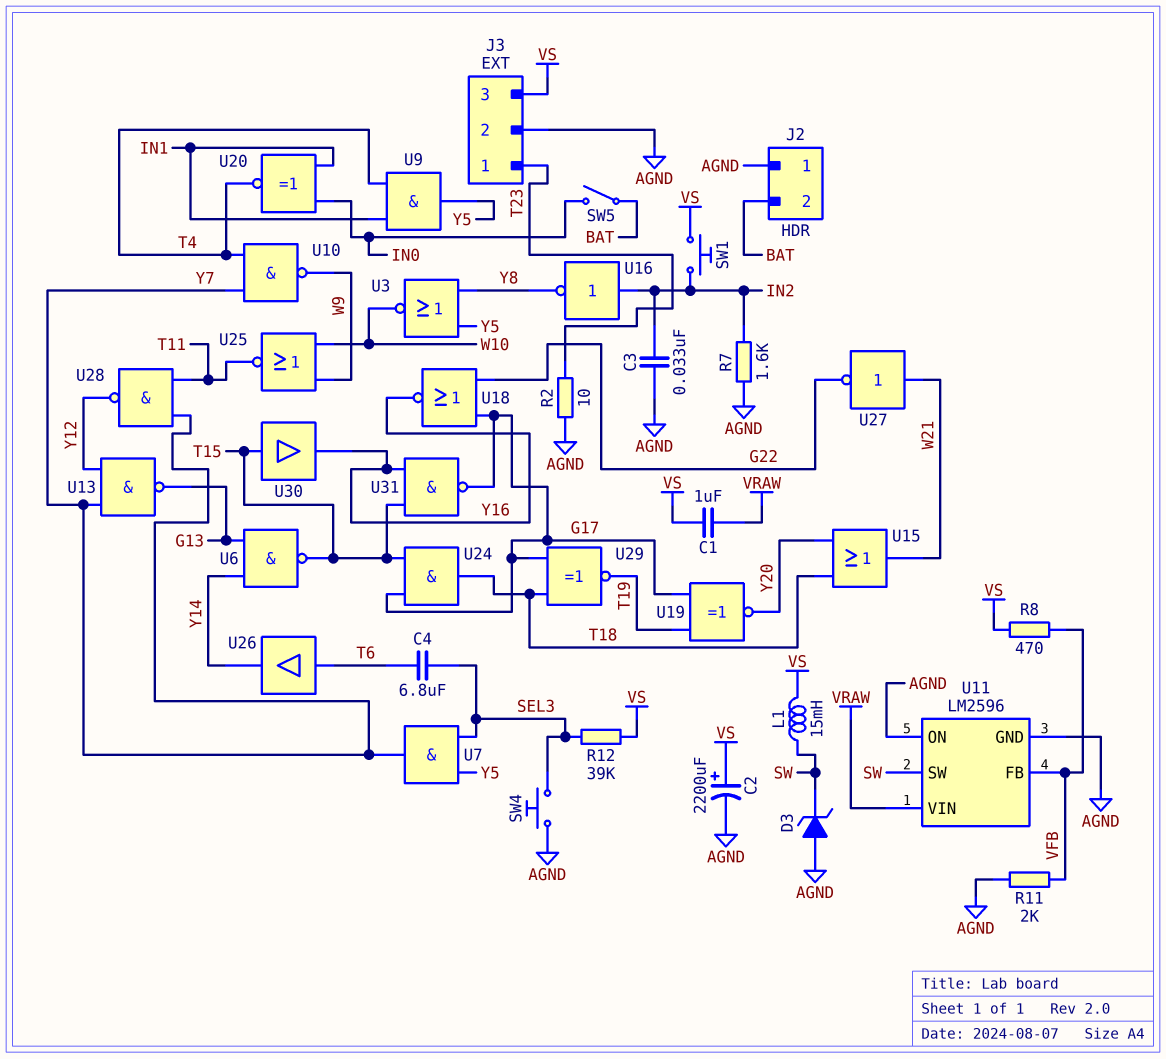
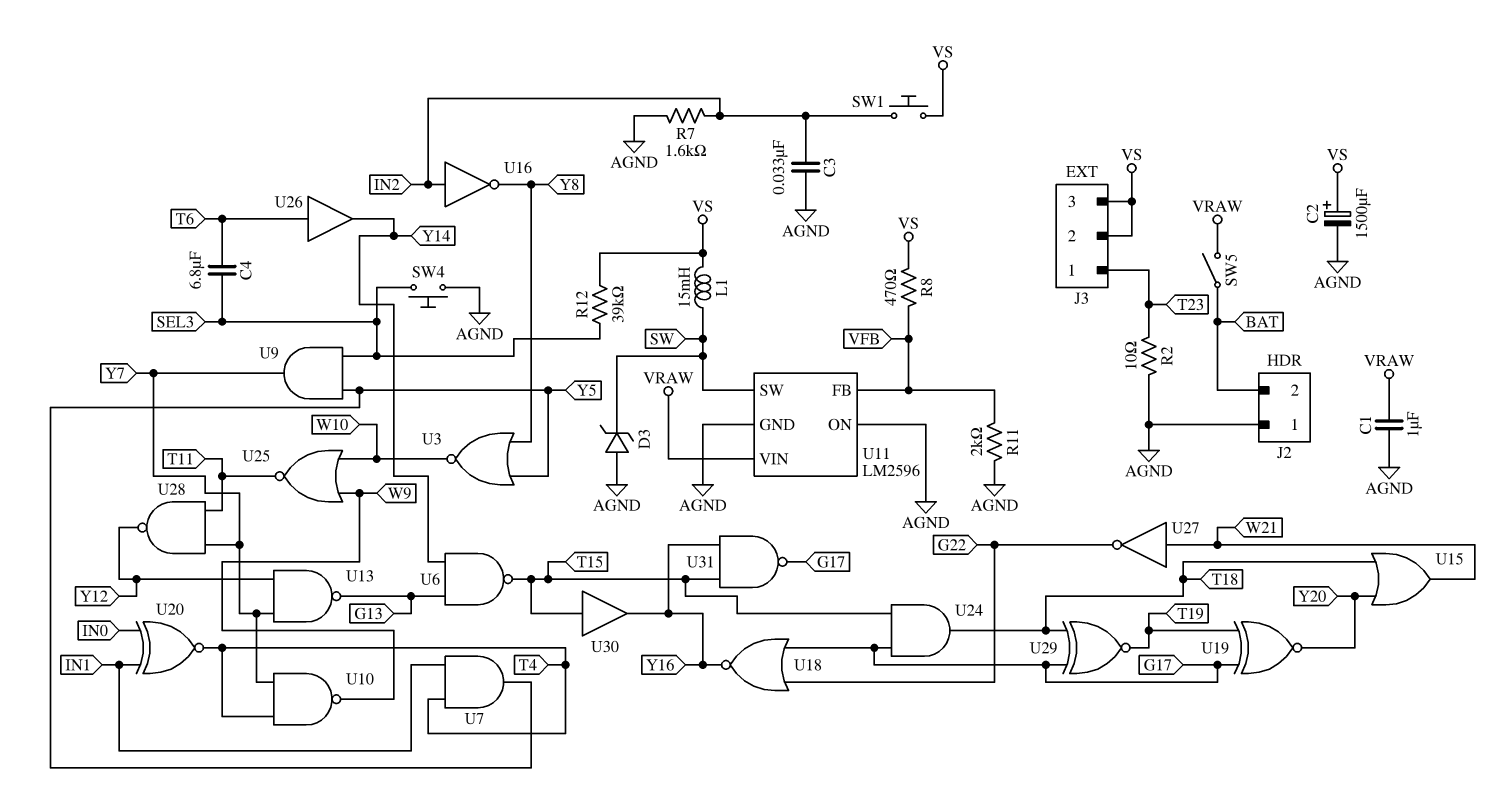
C1: 1uF (VRAW, VS) -> 1uF (AGND, VRAW)
C2: 2200uF (plus VS, minus AGND) -> 1500uF (plus VS, minus AGND)
J3 pin 2: AGND -> VS
SW5: switch (BAT, IN0) -> switch (BAT, VRAW)
U7: AND (in SEL3, in Y5, out Y7) -> AND (in IN1, in T4, out Y5)
U9: AND (in IN1, in T4, out Y5) -> AND (in SEL3, in Y5, out Y7)

